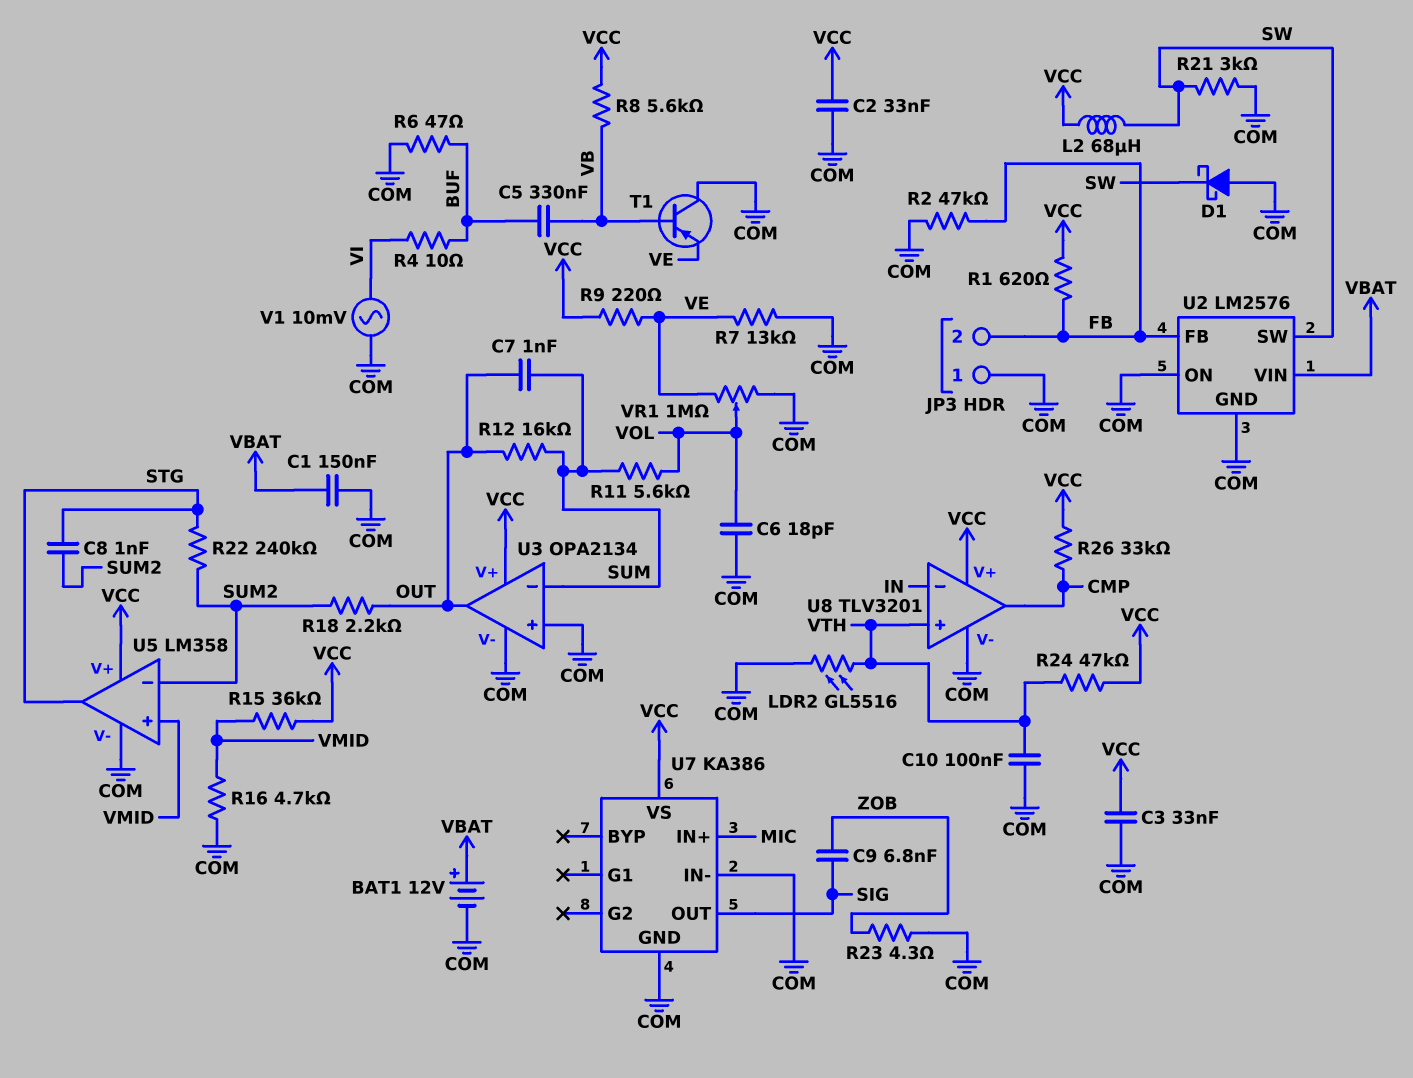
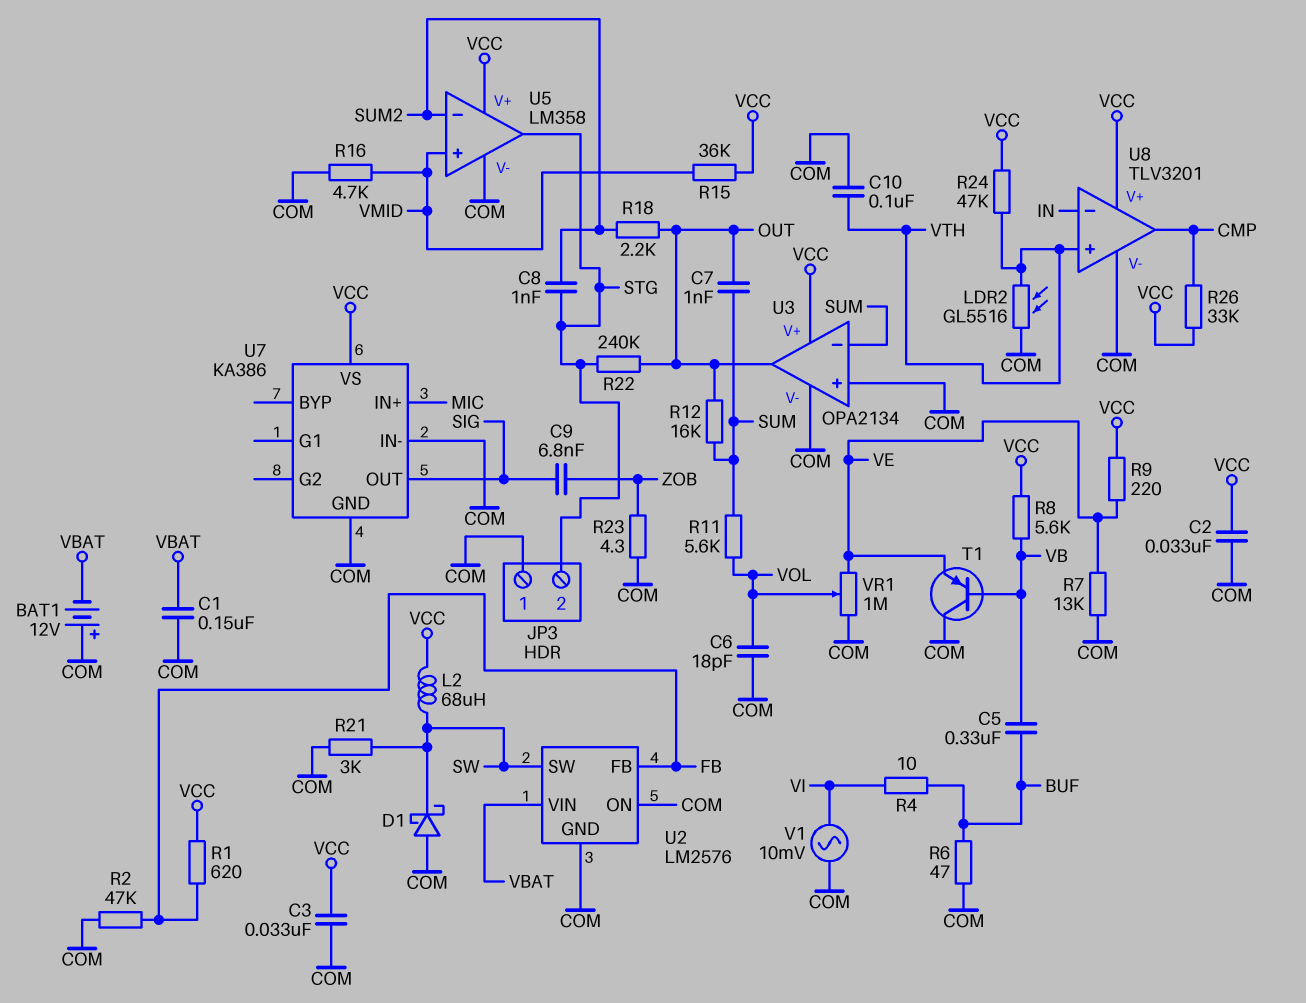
BAT1: 12V (plus VBAT, minus COM) -> 12V (plus COM, minus VBAT)
JP3 pin 2: FB -> STG
R22: 240k (STG, SUM2) -> 240k (OUT, STG)

